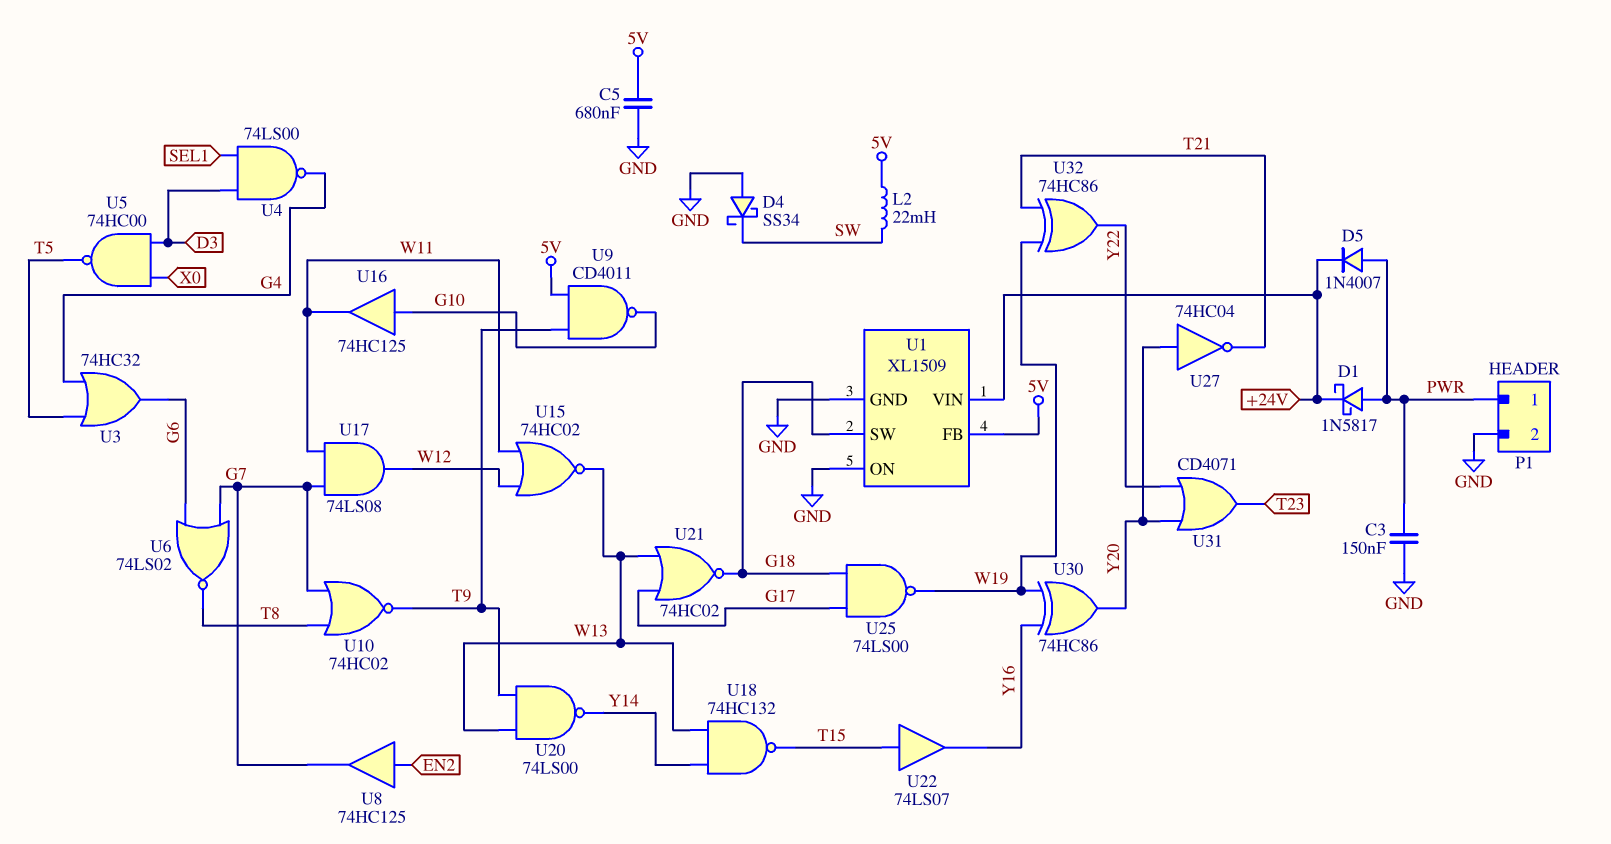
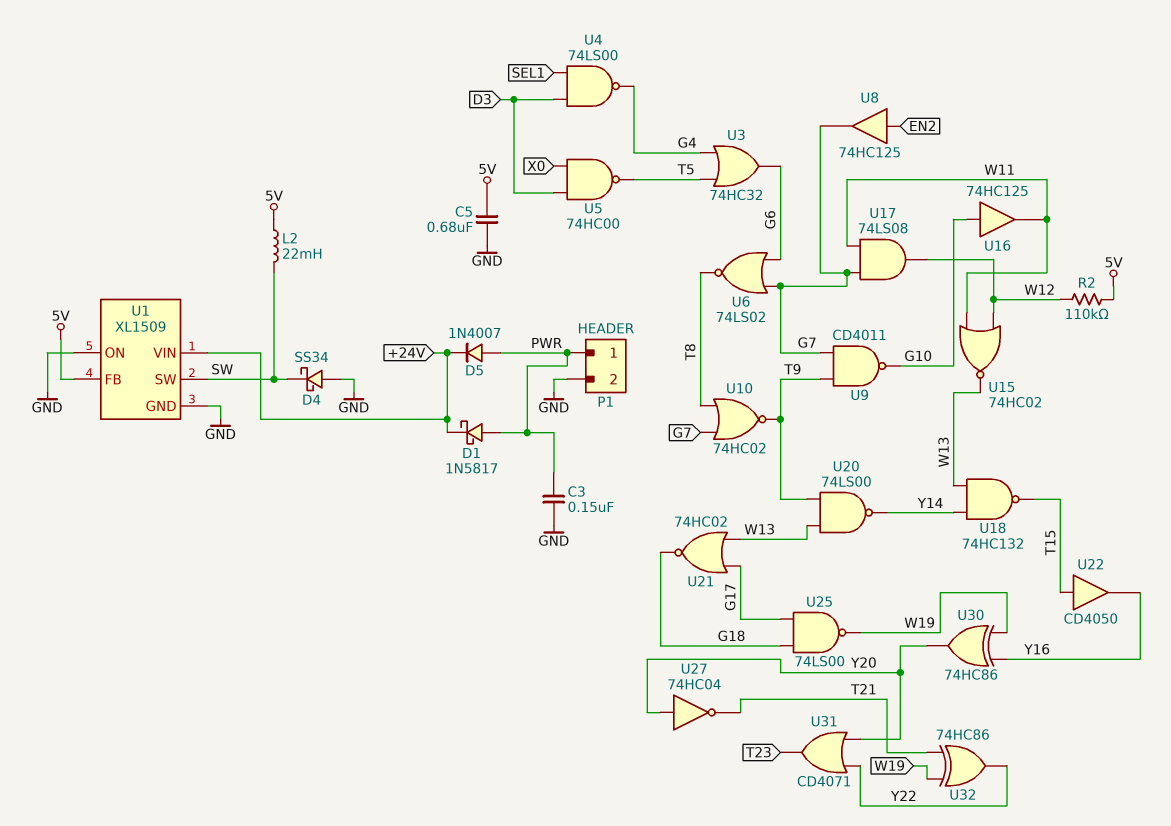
R2: none -> 110k (5V, W12)
U1 pin SW: G18 -> SW
U9: NAND CD4011 (in 5V, in T9, out G10) -> NAND CD4011 (in G7, in T9, out G10)
U22: buffer 74LS07 (in T15, out Y16) -> buffer CD4050 (in T15, out Y16)

